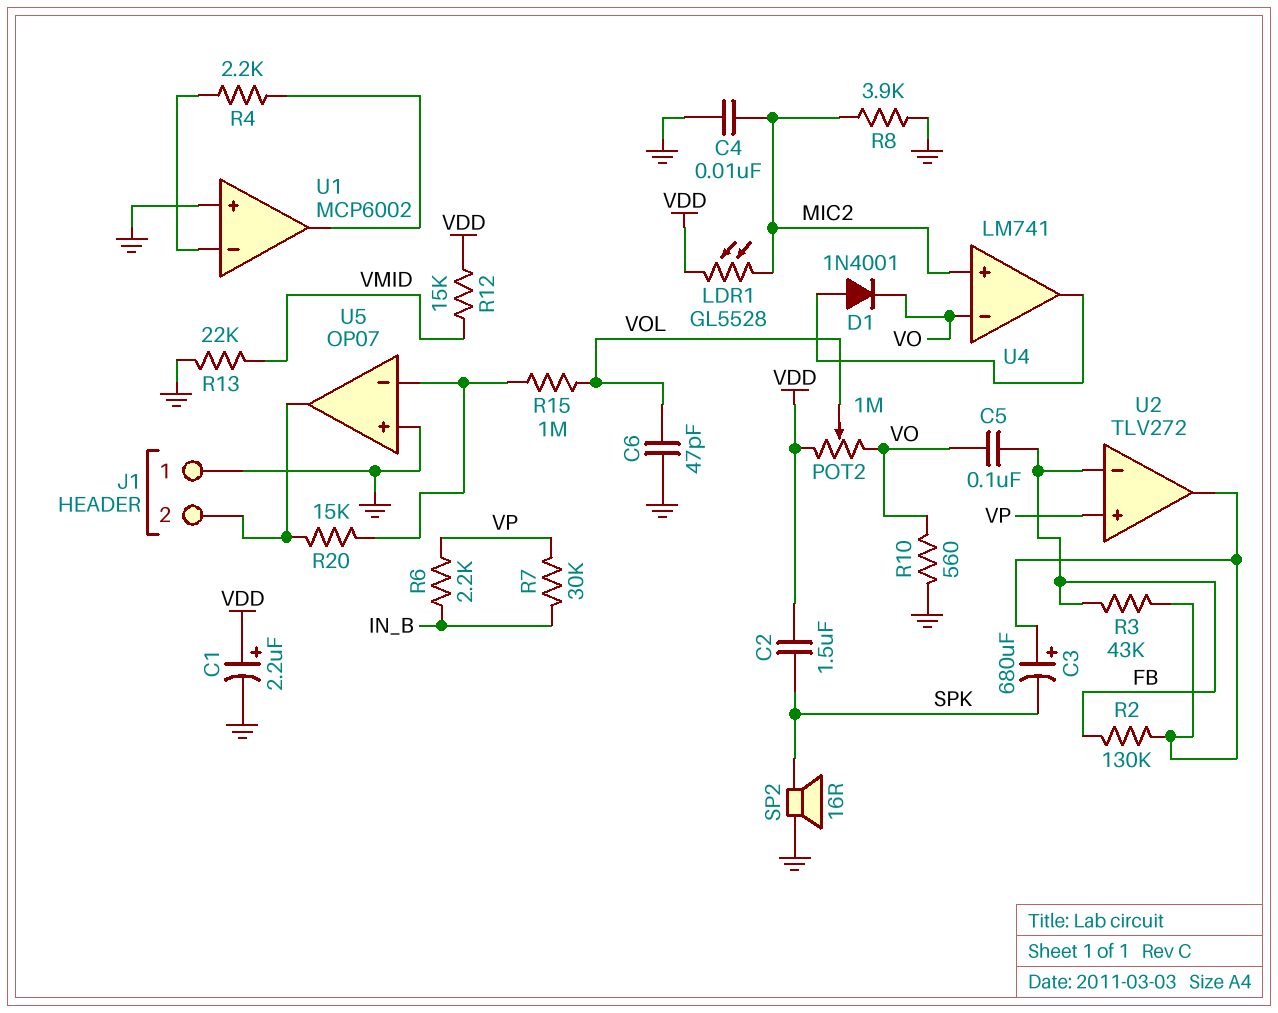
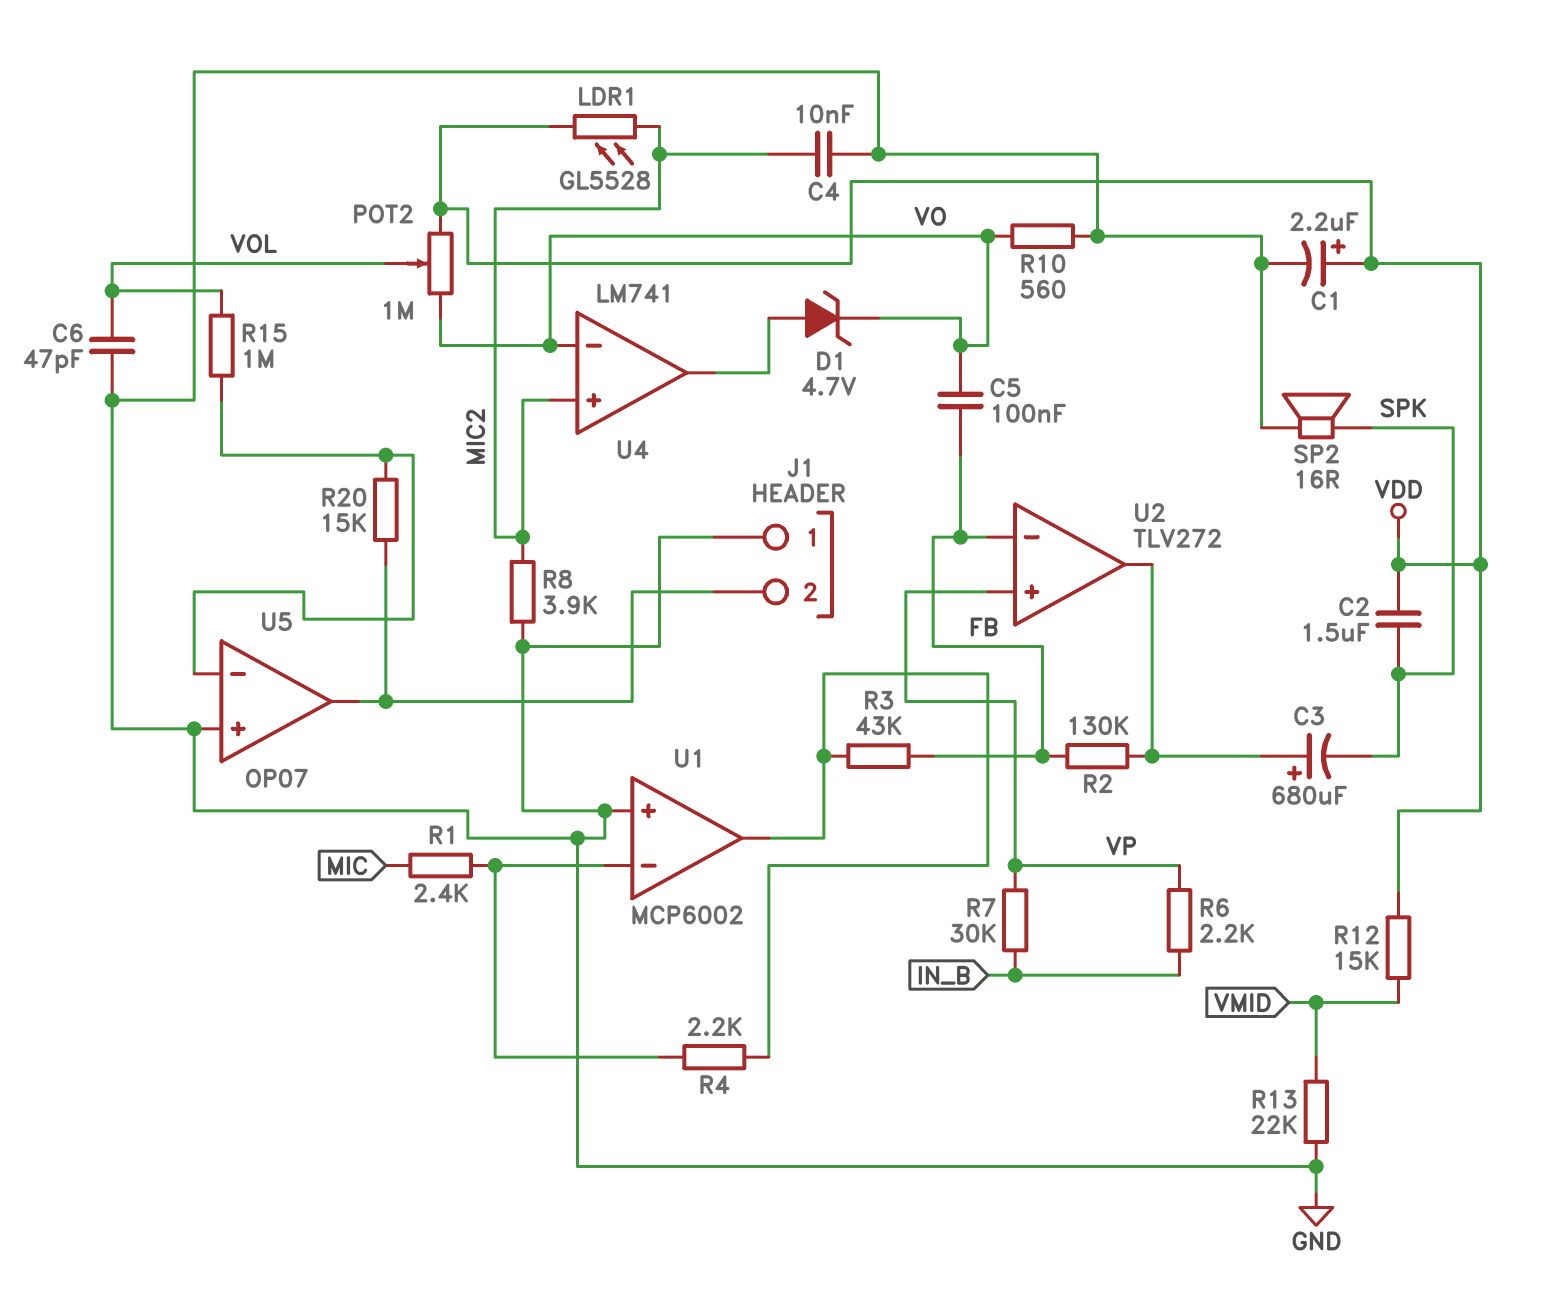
D1: diode 1N4001 (A U4/out, K VO) -> zener 4.7V (A U4/out, K VO)
R1: none -> 2.4k (MIC, U1/in-)
R3: 43k (FB, U2/out) -> 43k (FB, U1/out)

